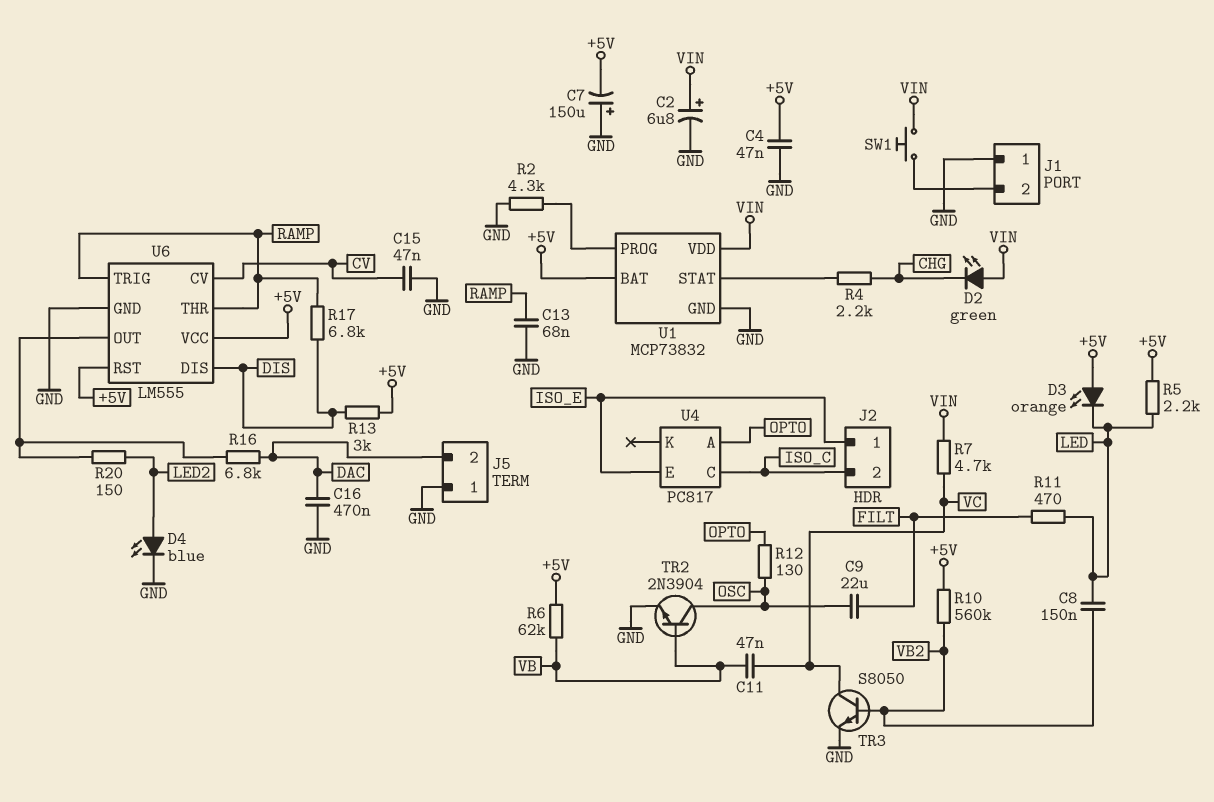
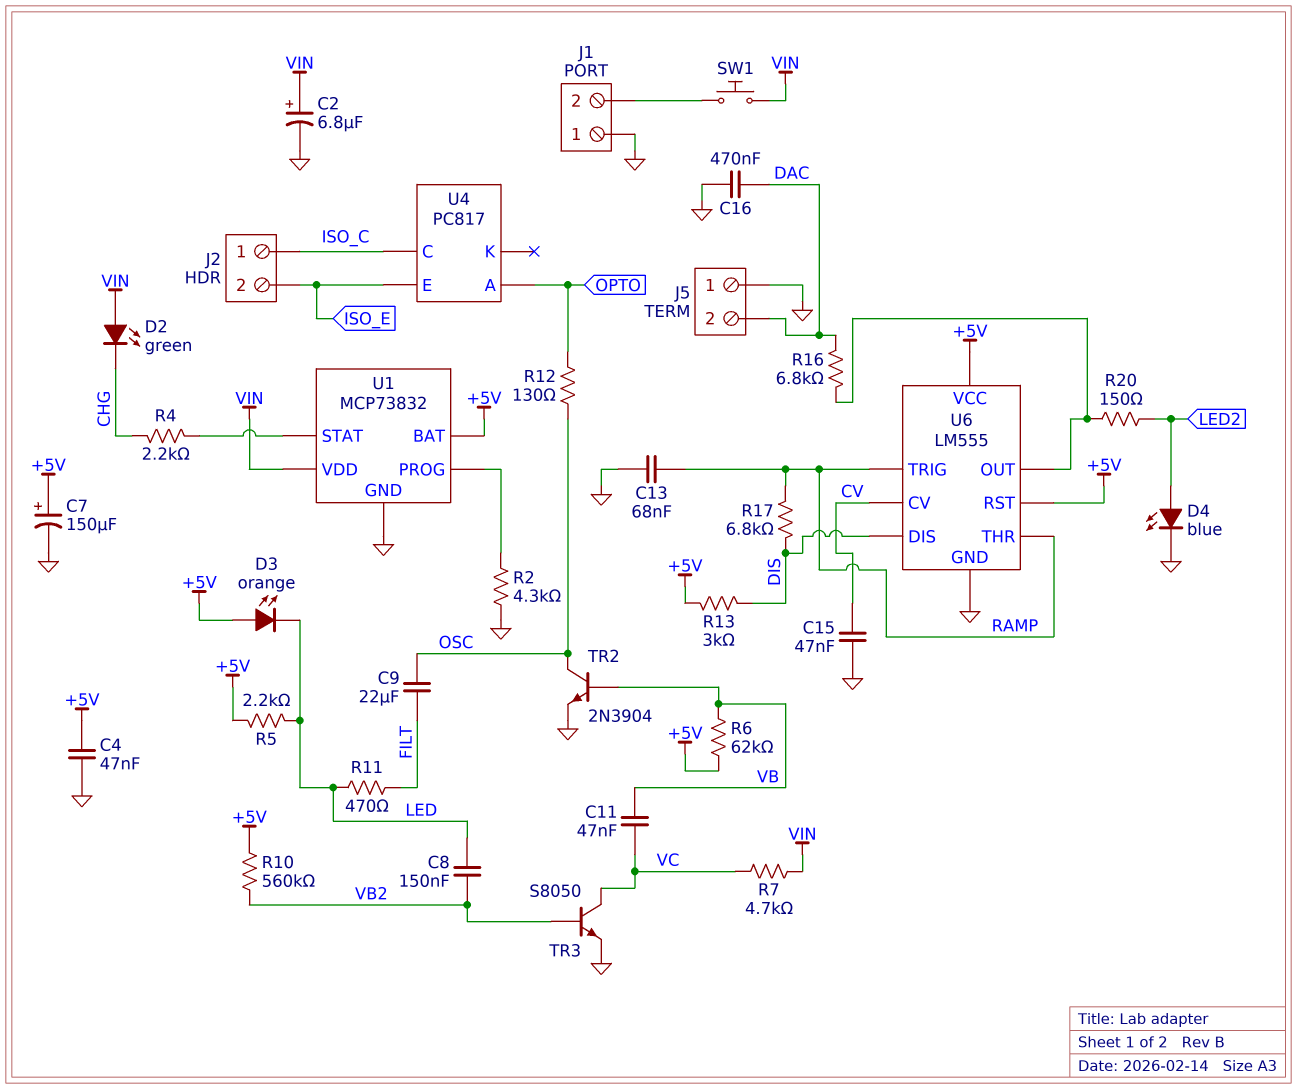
C7: 150uF (plus GND, minus +5V) -> 150uF (plus +5V, minus GND)
J2 pin 1: ISO_E -> ISO_C
J2 pin 2: ISO_C -> ISO_E

